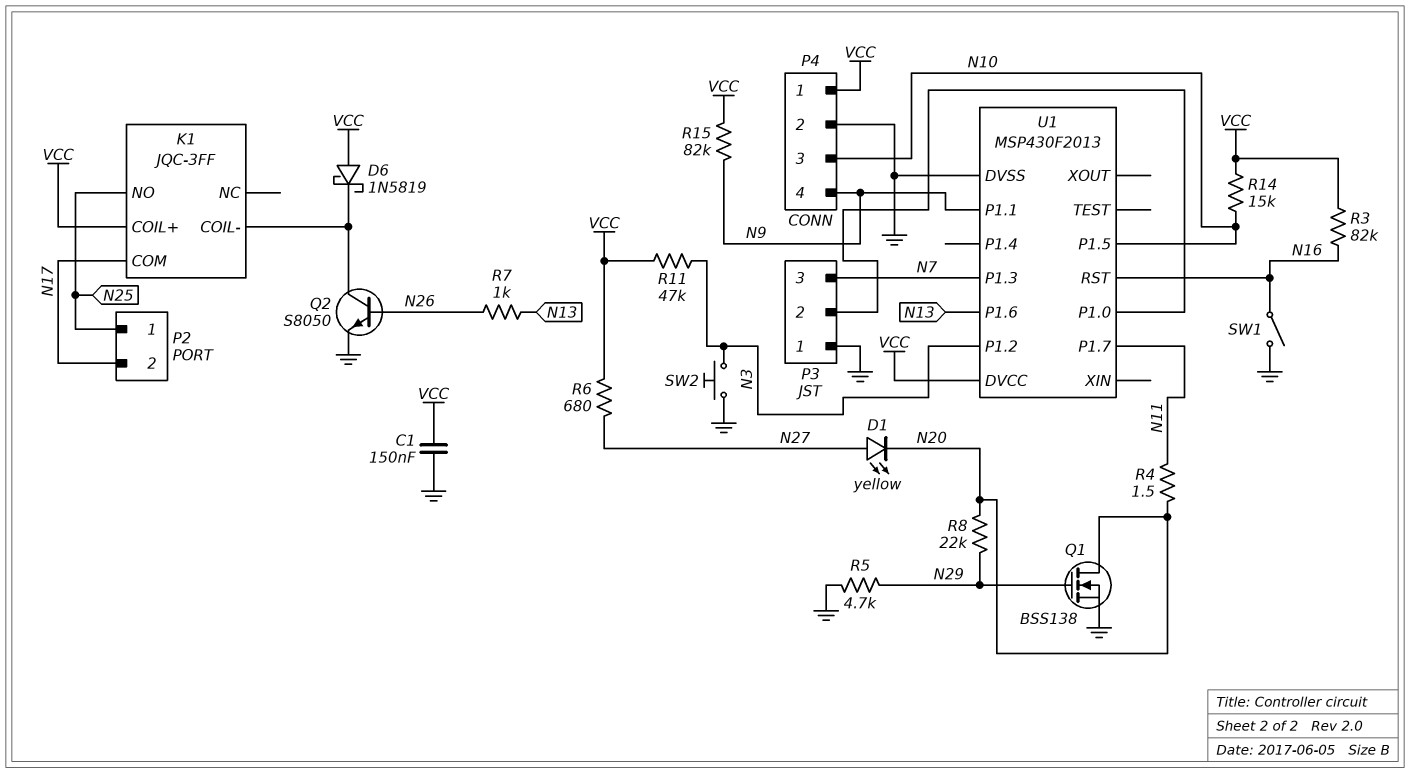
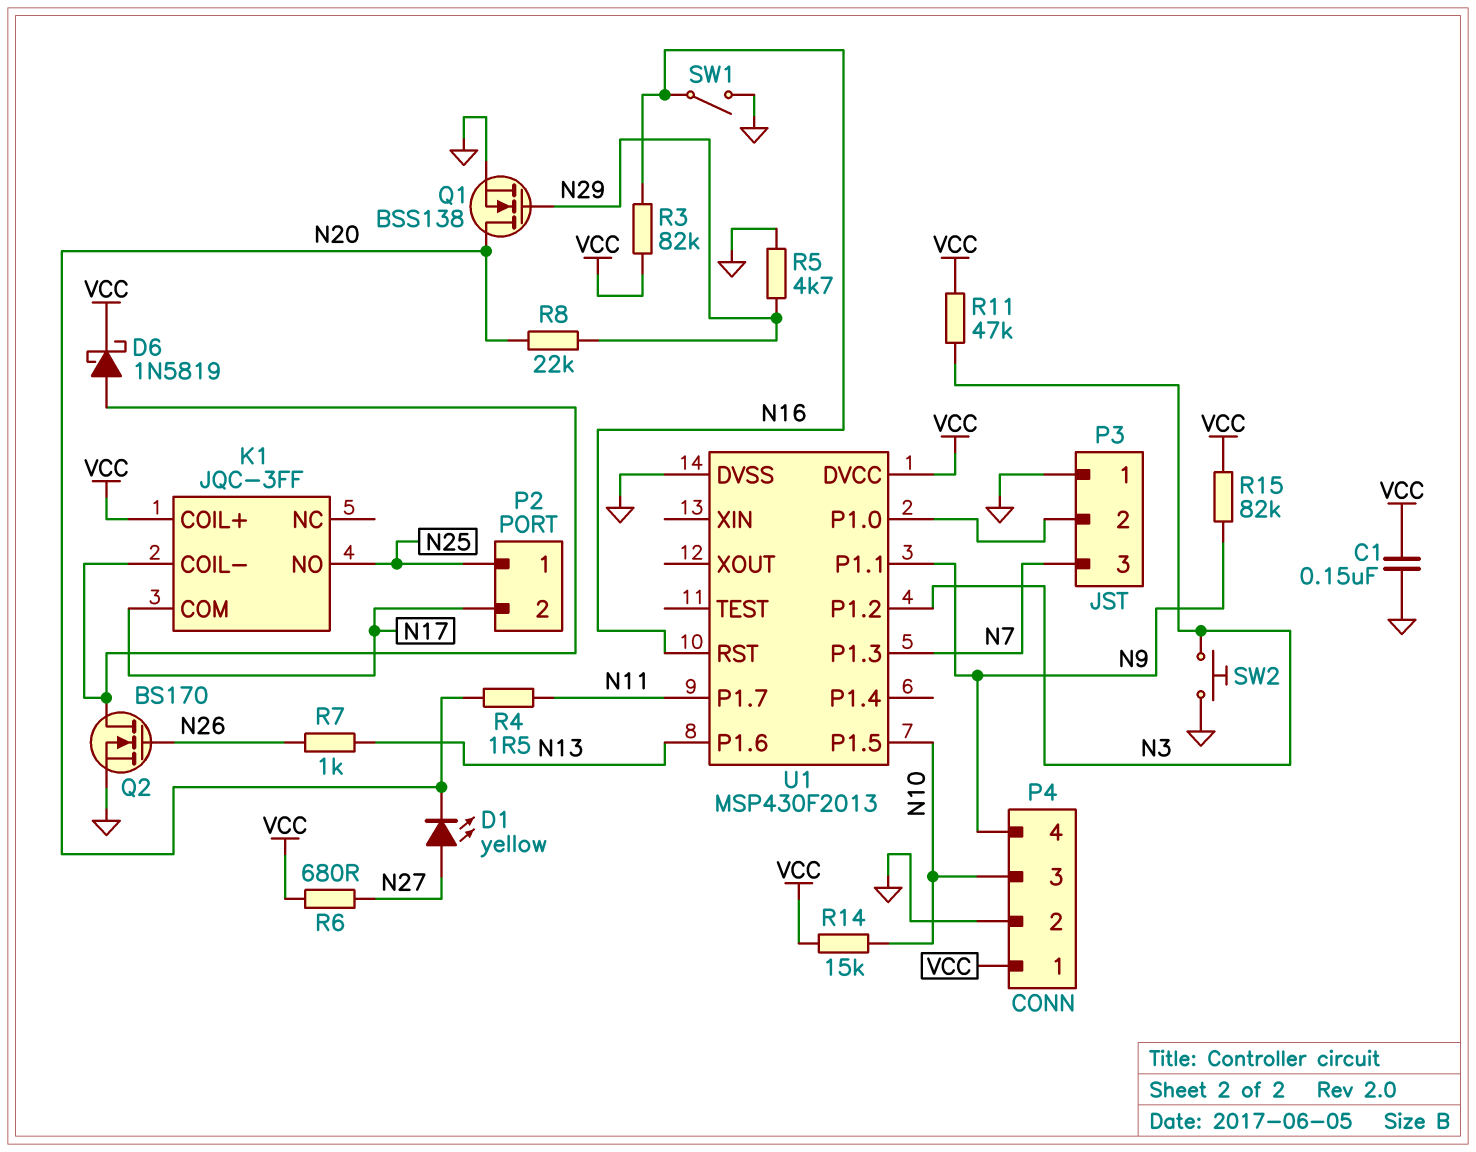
D6: schottky 1N5819 (A VCC, K K1/COIL-) -> schottky 1N5819 (A K1/COIL-, K VCC)
Q2: NPN S8050 (B N26, C K1/COIL-, E GND) -> NMOS BS170 (G N26, D K1/COIL-, S GND)

